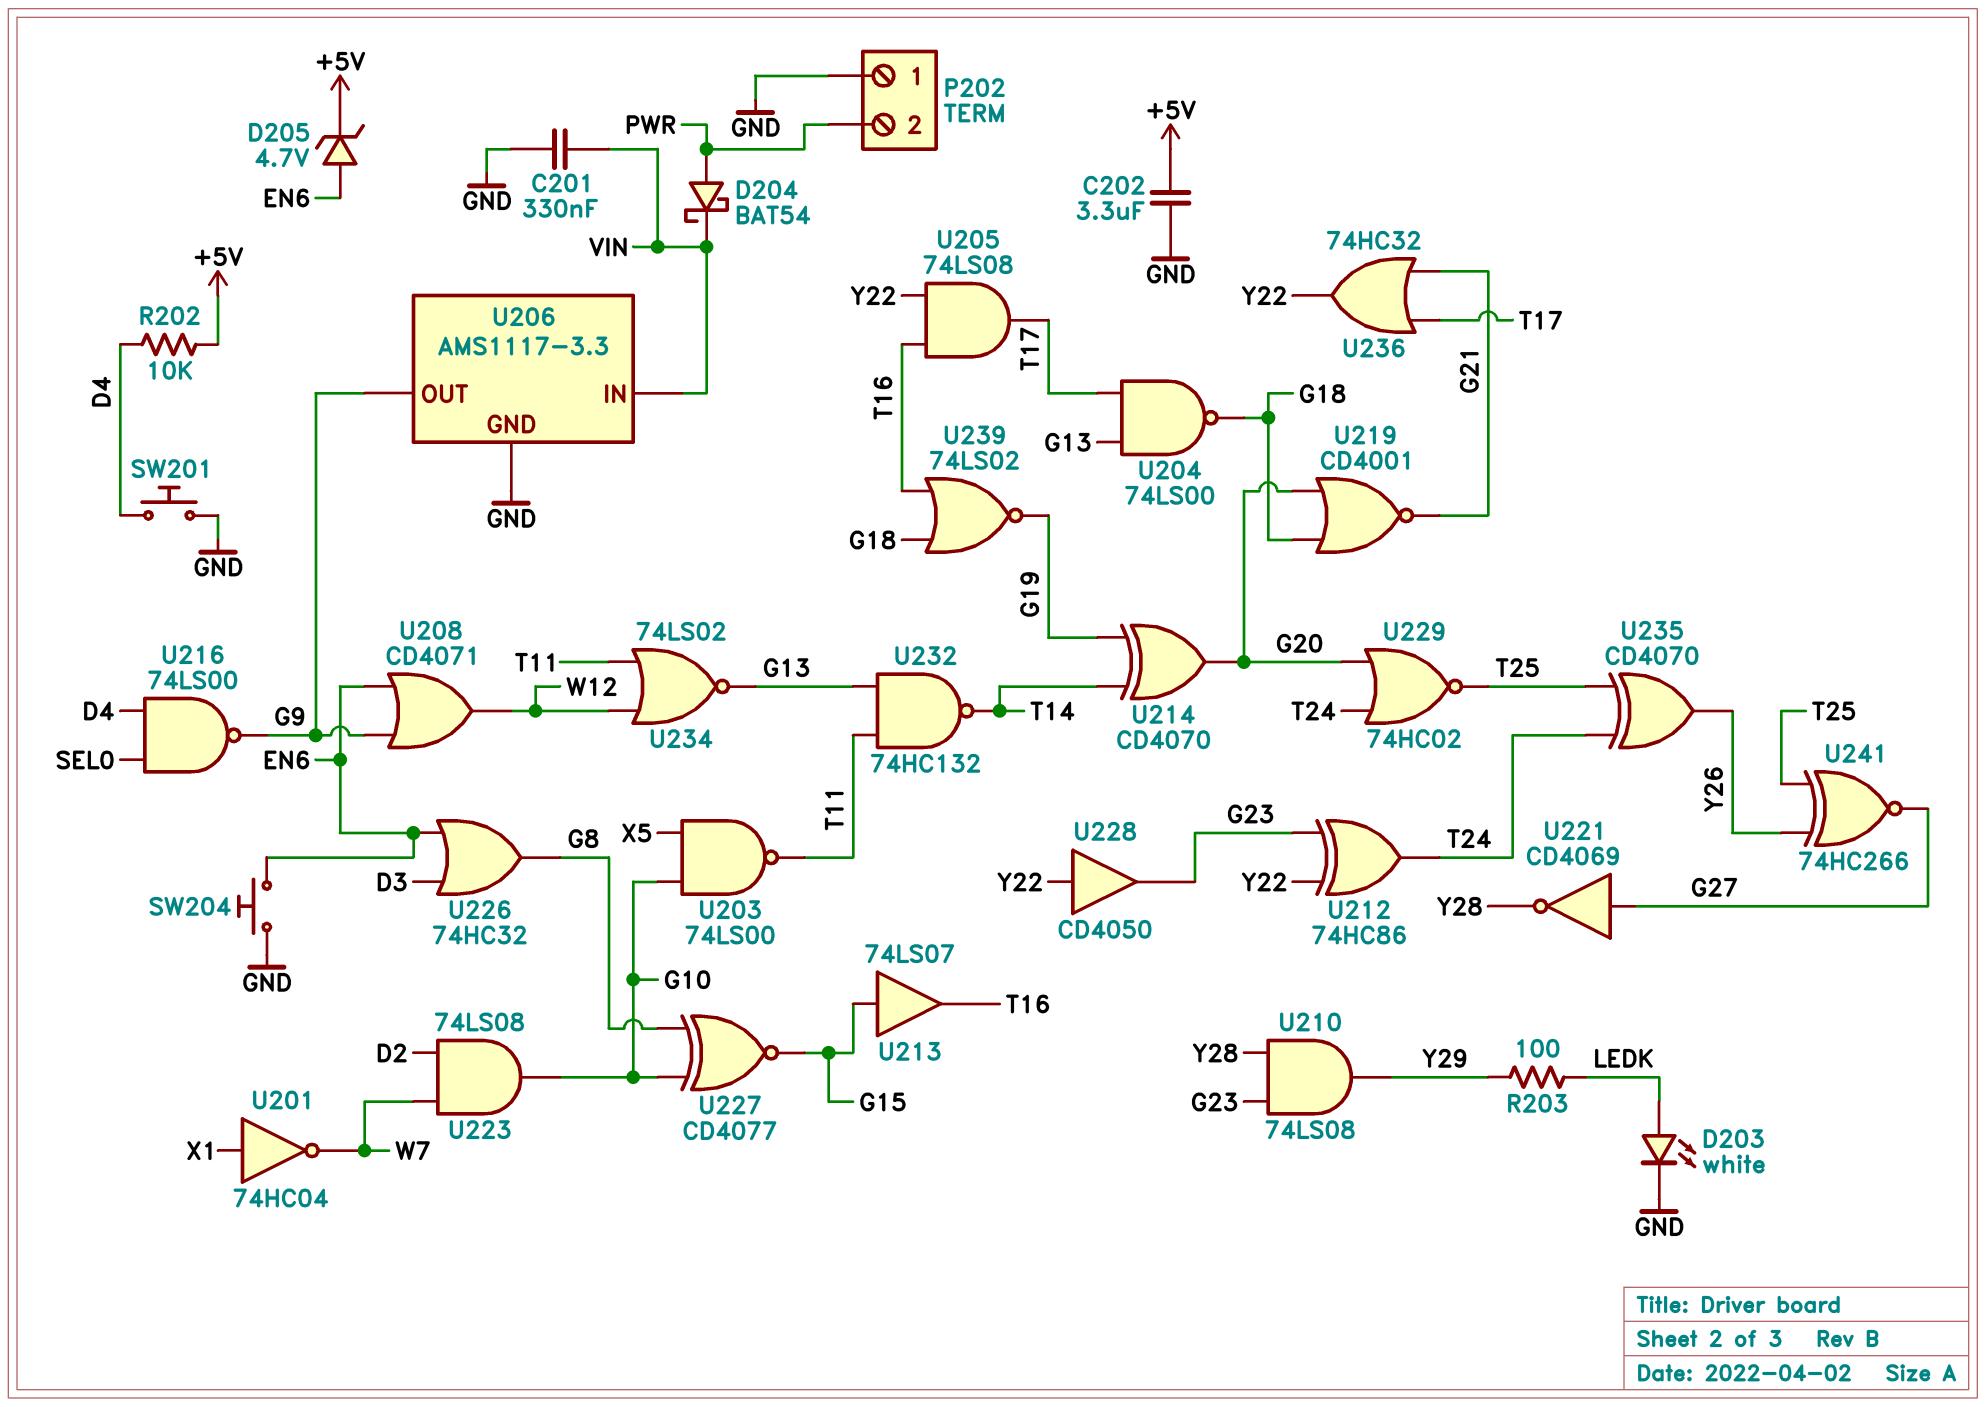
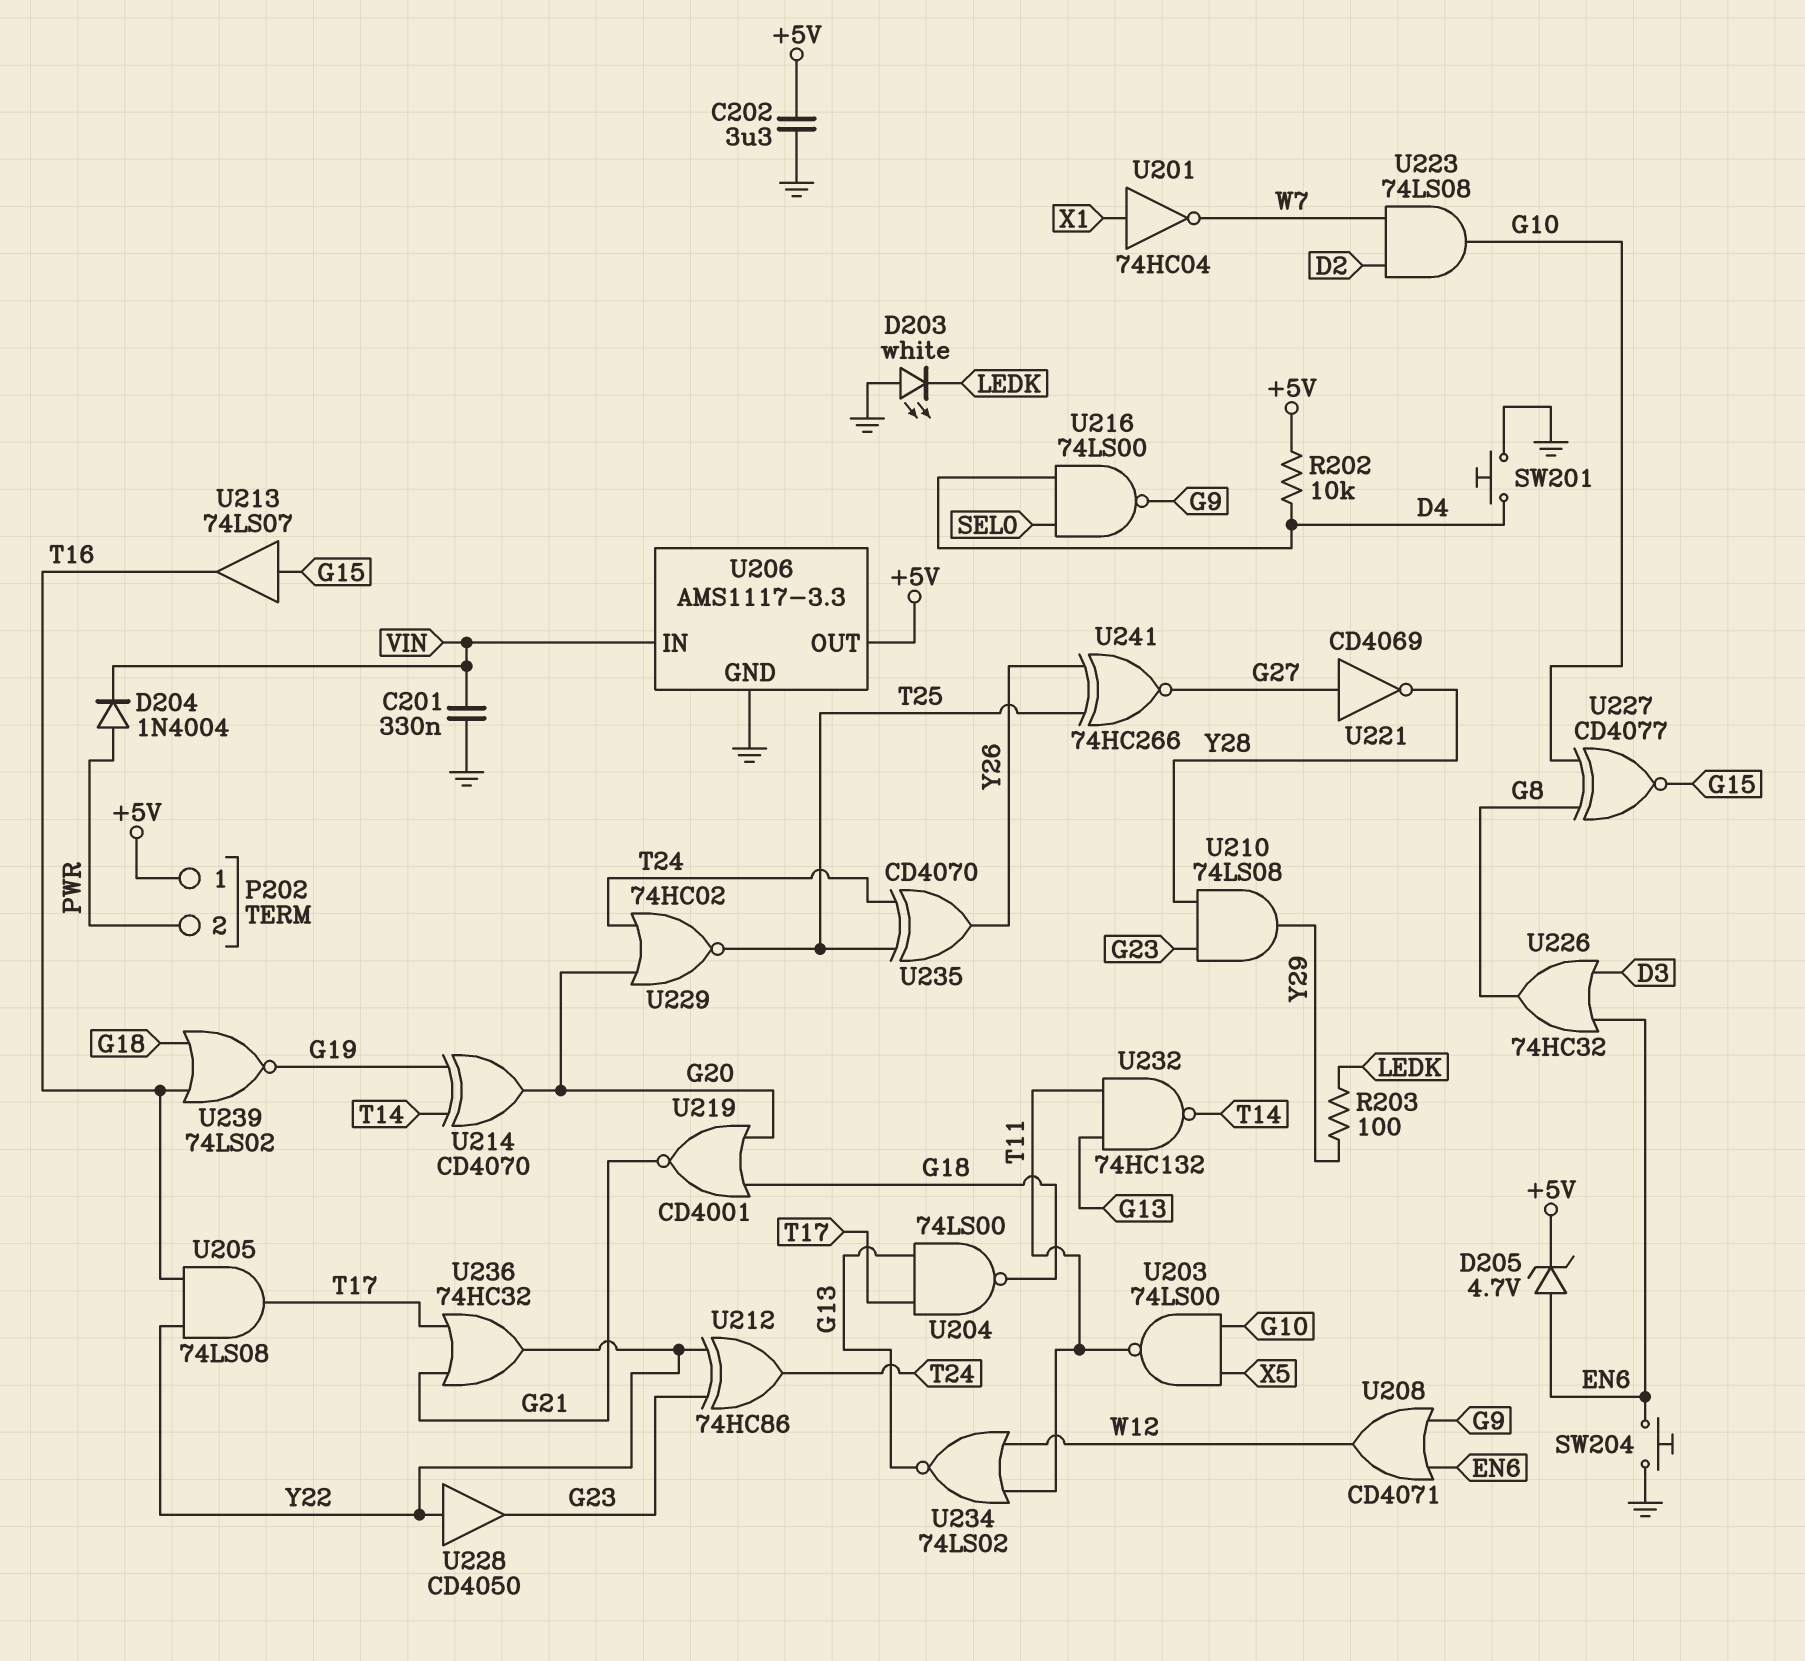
D203: LED white (A LEDK, K GND) -> LED white (A GND, K LEDK)
D204: schottky BAT54 (A PWR, K VIN) -> diode 1N4004 (A PWR, K VIN)
P202 pin 1: GND -> +5V
U206 pin OUT: G9 -> +5V

